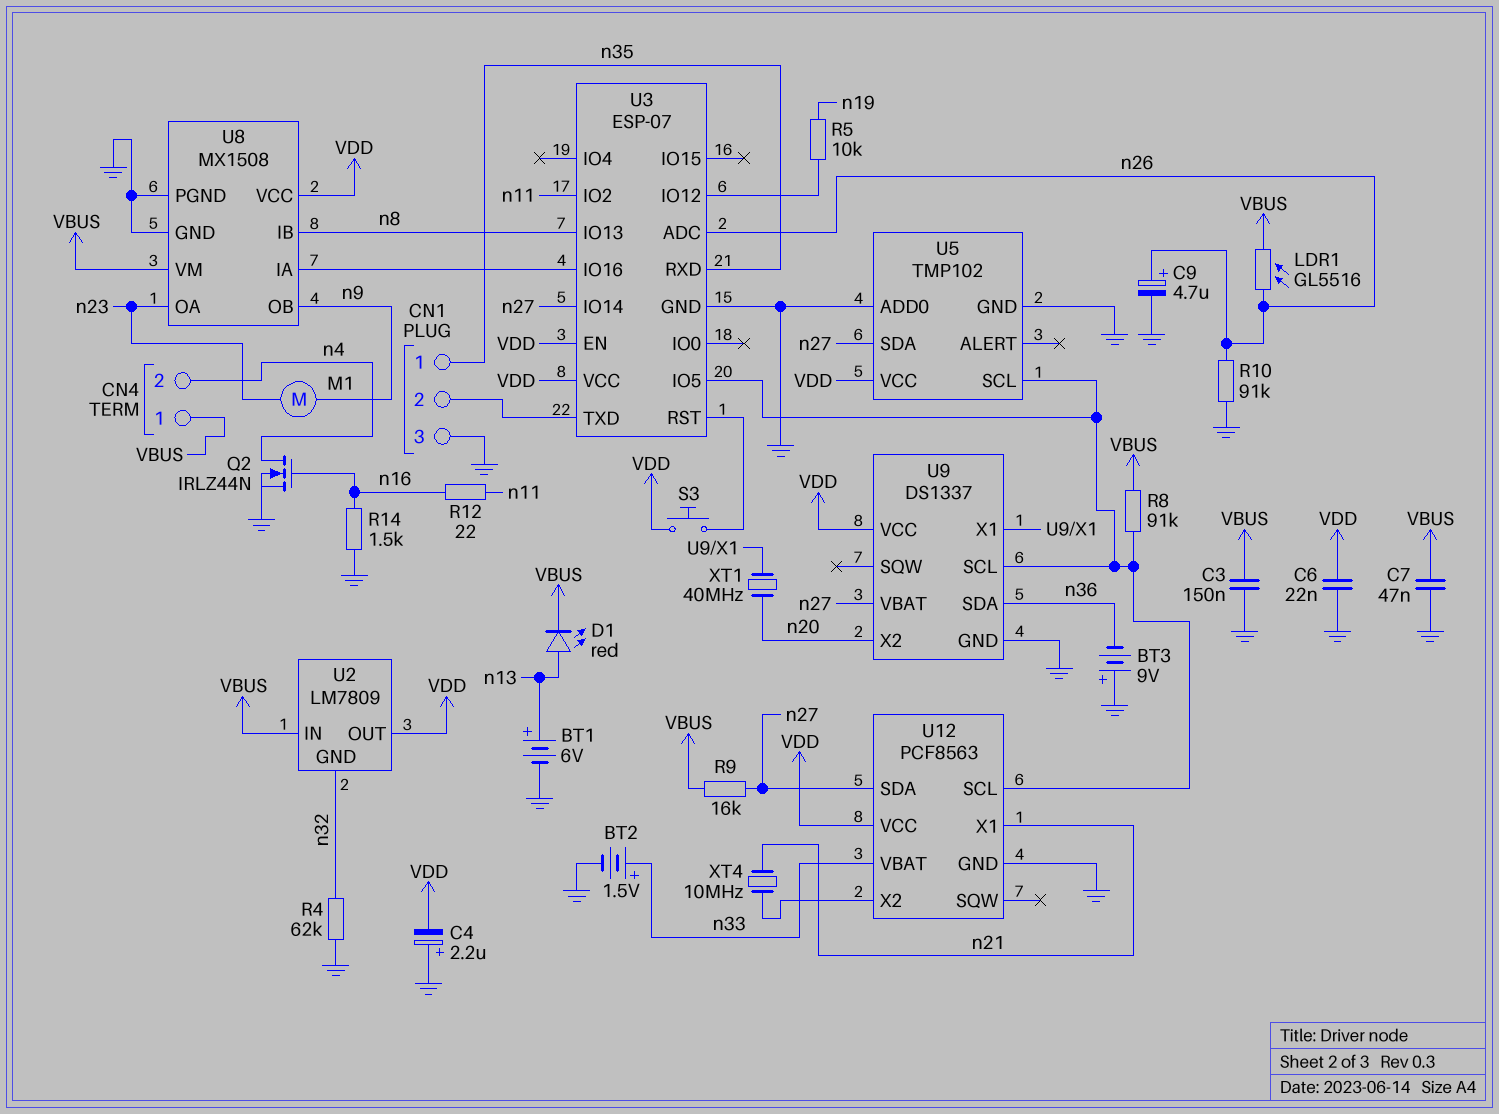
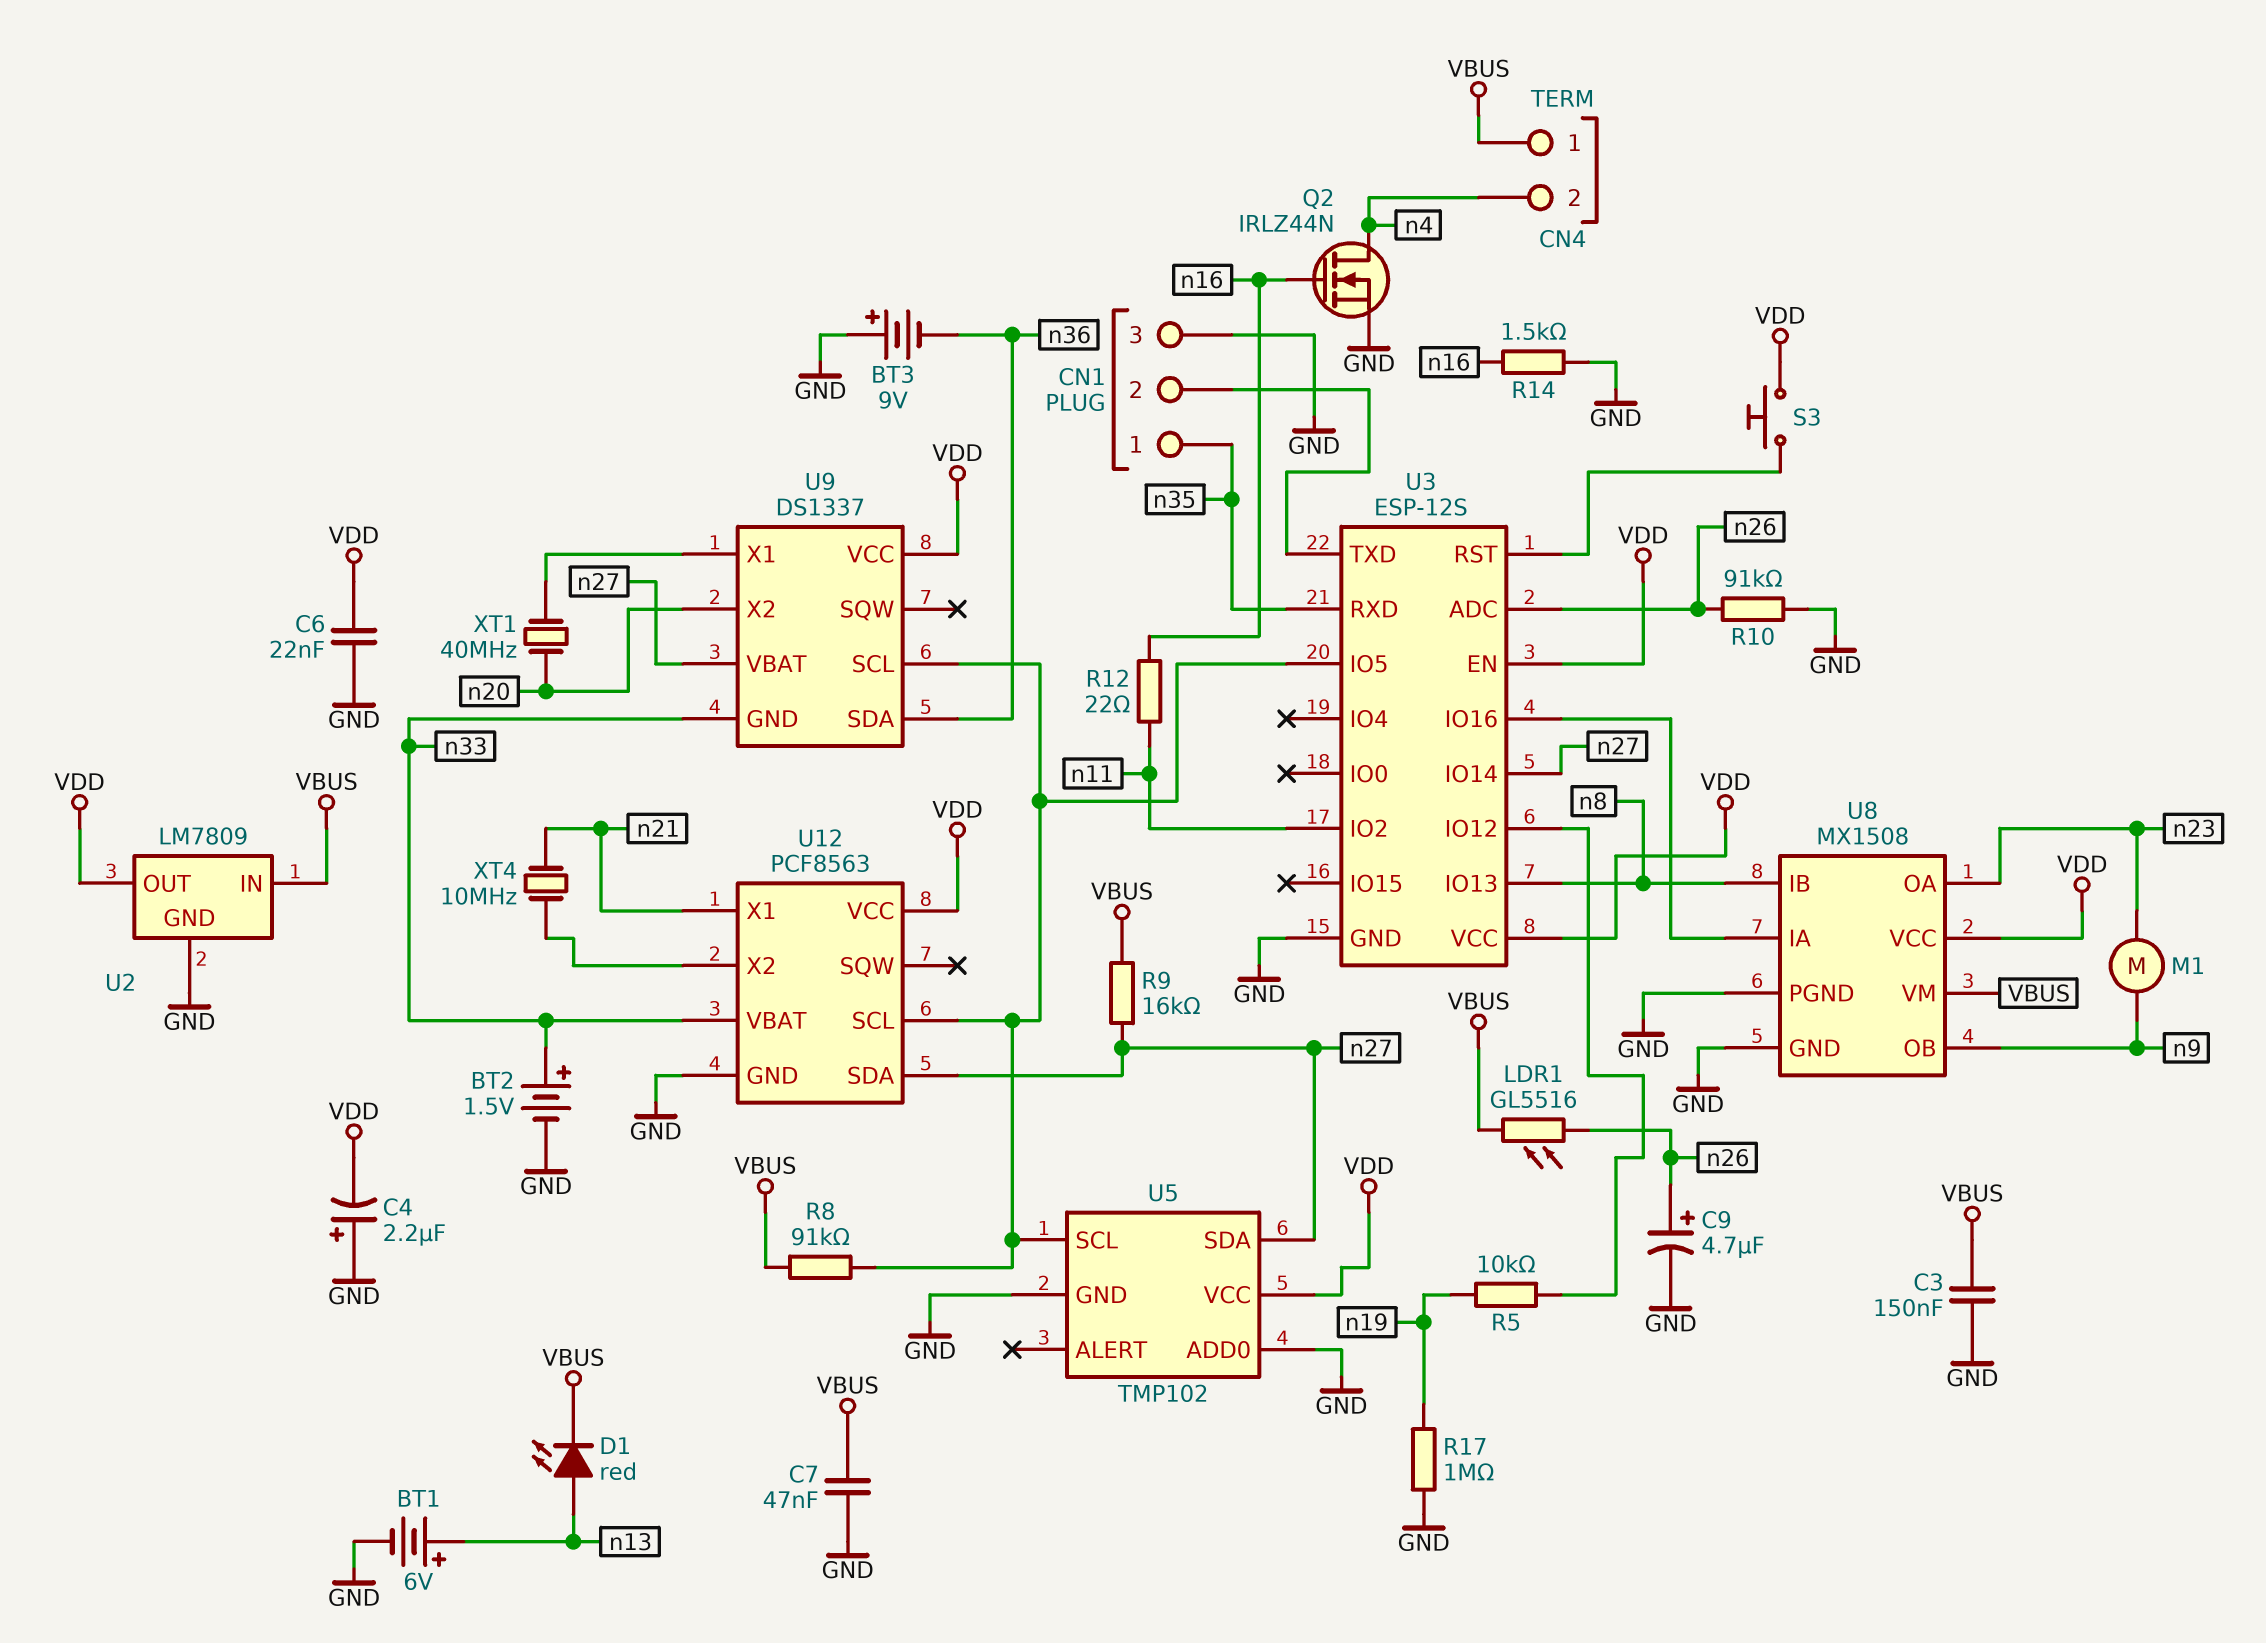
R4: 62k (GND, n32) -> none
R17: none -> 1M (GND, n19)
U2 pin GND: n32 -> GND
U3: ESP-07 -> ESP-12S
U9 pin GND: GND -> n33

